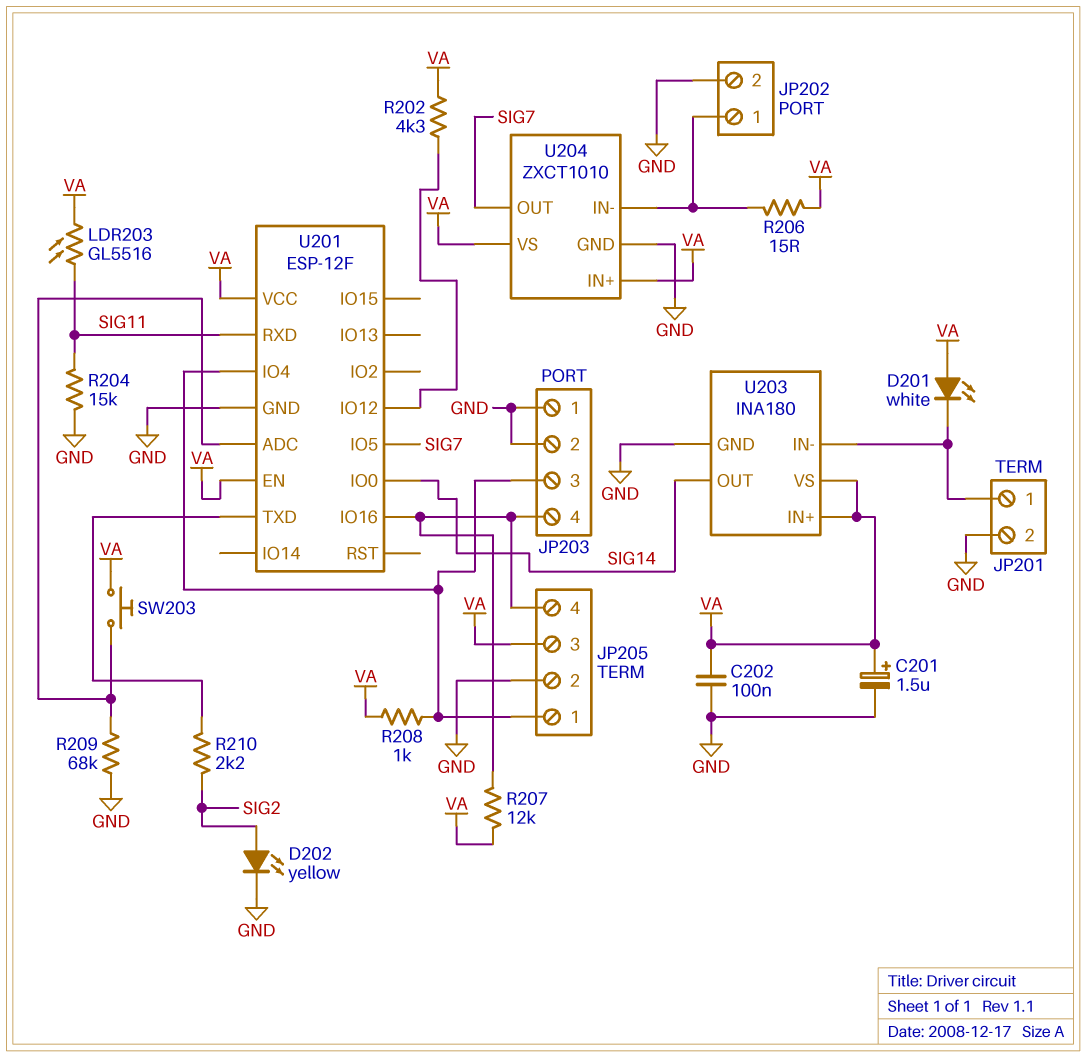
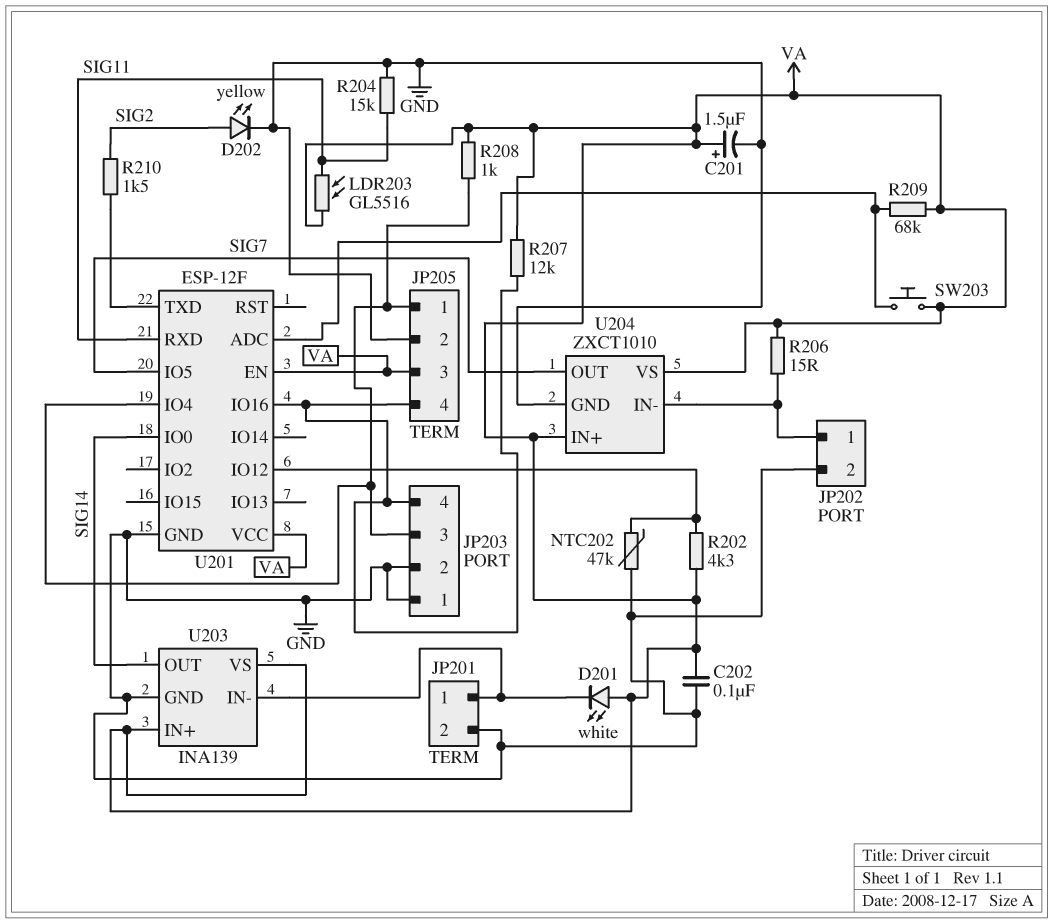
NTC202: none -> 47k (GND, U201/IO12)
R209: 68k (GND, U201/ADC) -> 68k (U201/ADC, VA)
R210: 2.2k (SIG2, U201/TXD) -> 1.5k (SIG2, U201/TXD)
U203: INA180 -> INA139

